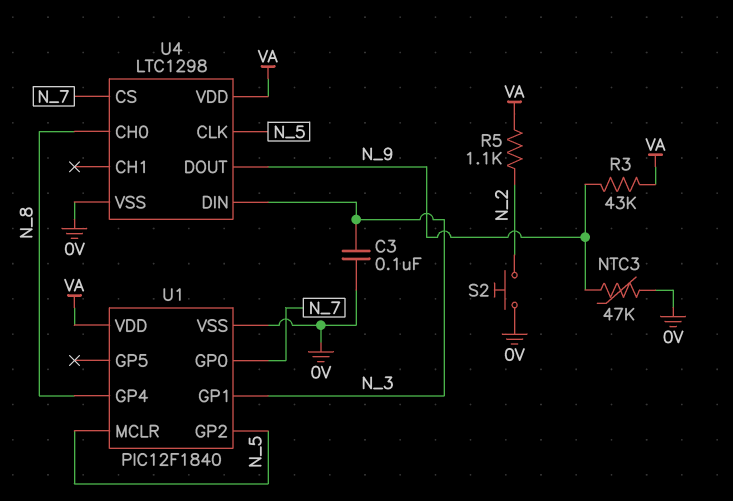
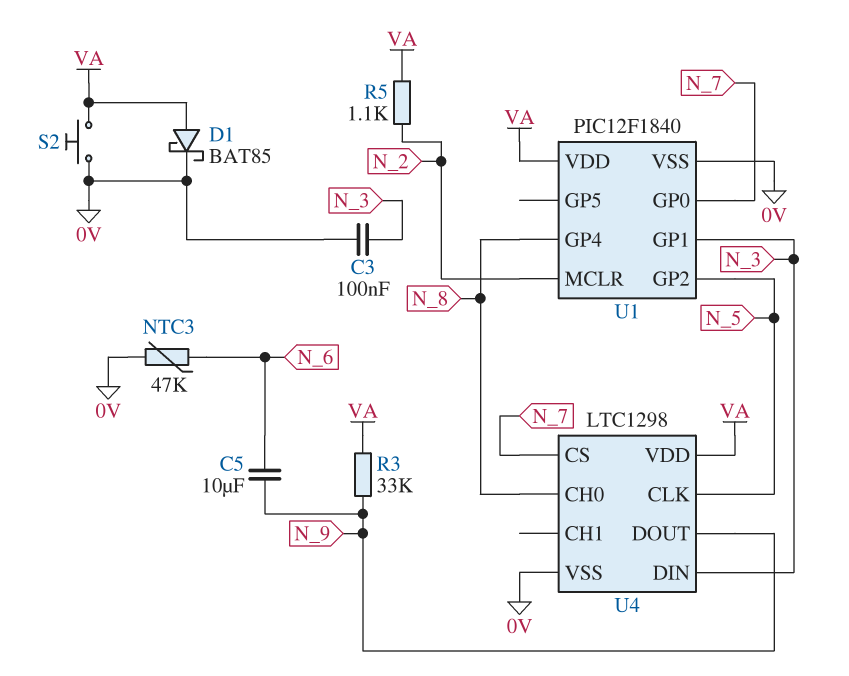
C5: none -> 10uF (N_6, N_9)
D1: none -> schottky BAT85 (A VA, K 0V)
NTC3: 47k (0V, N_9) -> 47k (0V, N_6)
R3: 43k (N_9, VA) -> 33k (N_9, VA)
S2: button (0V, N_2) -> button (0V, VA)
U1 pin MCLR: N_5 -> N_2

